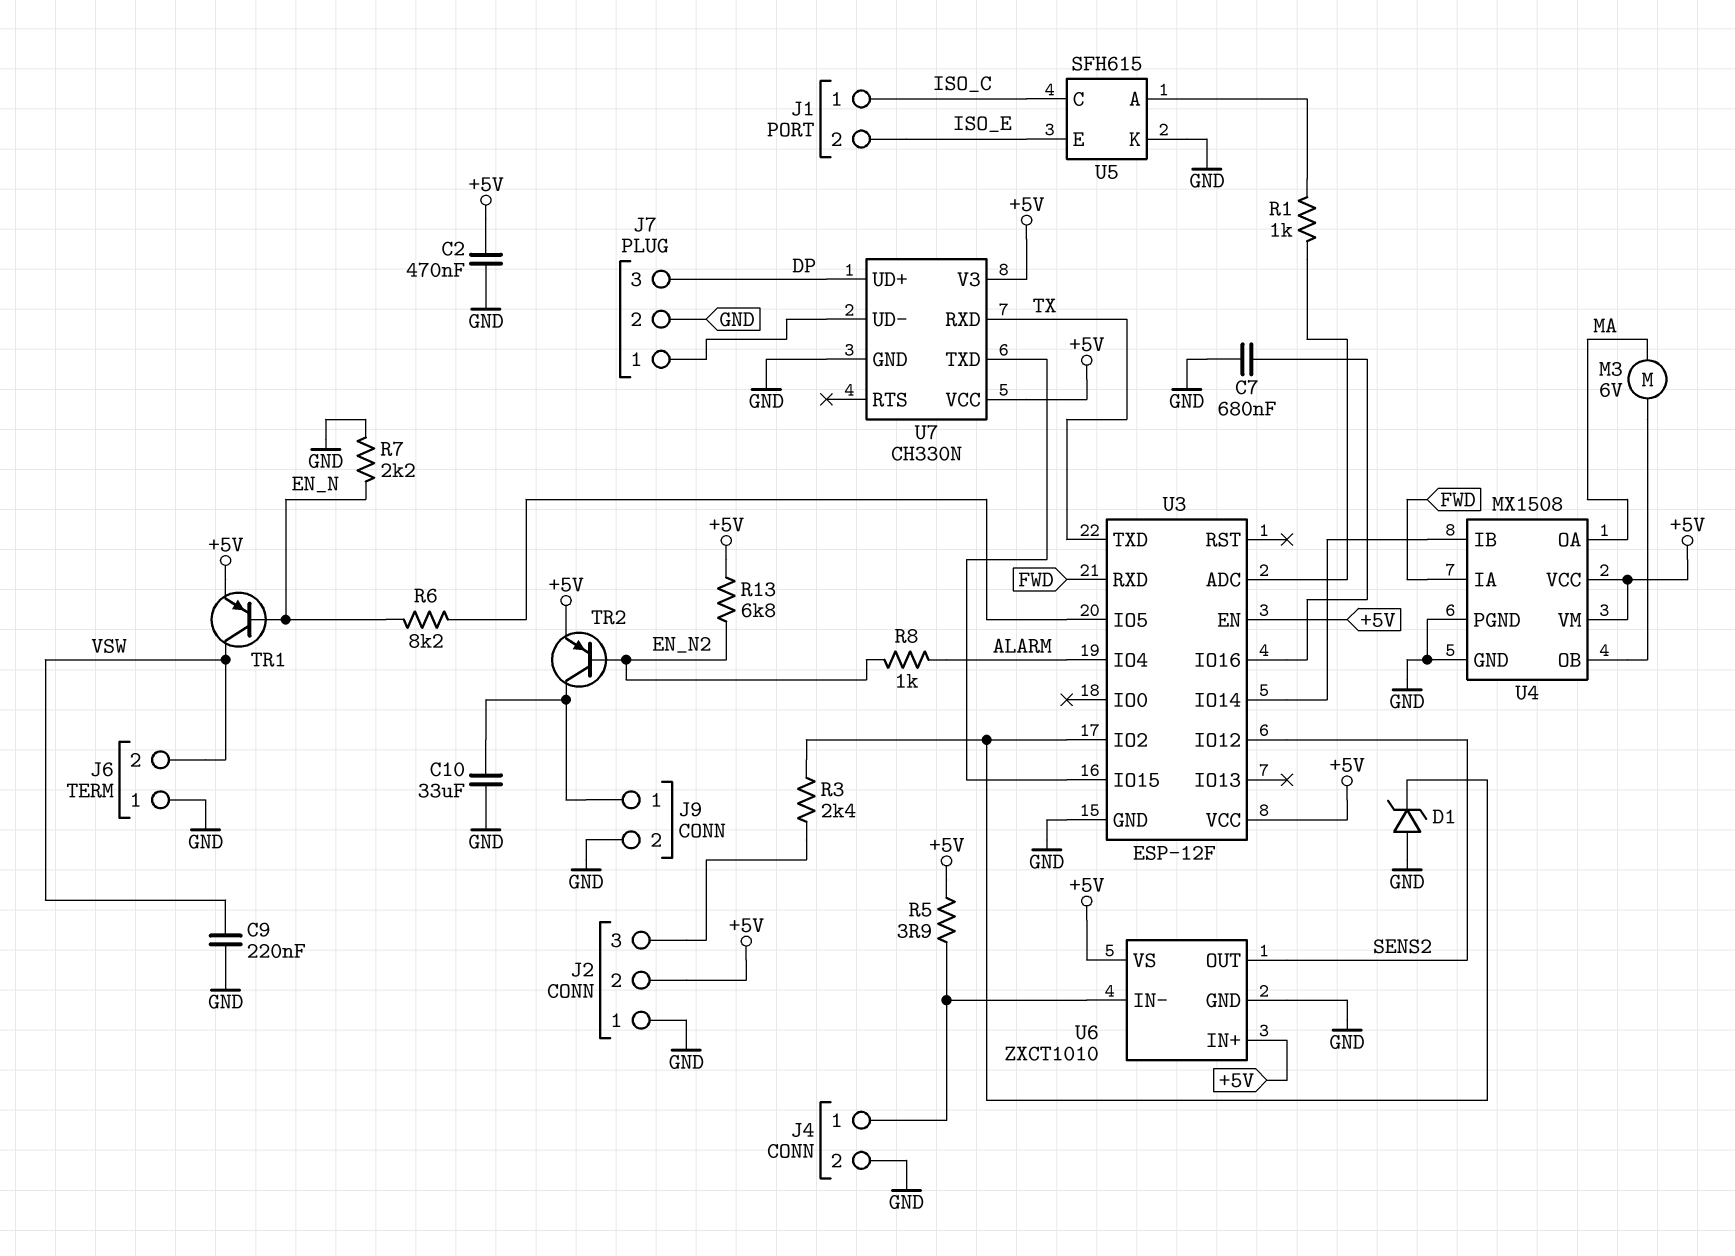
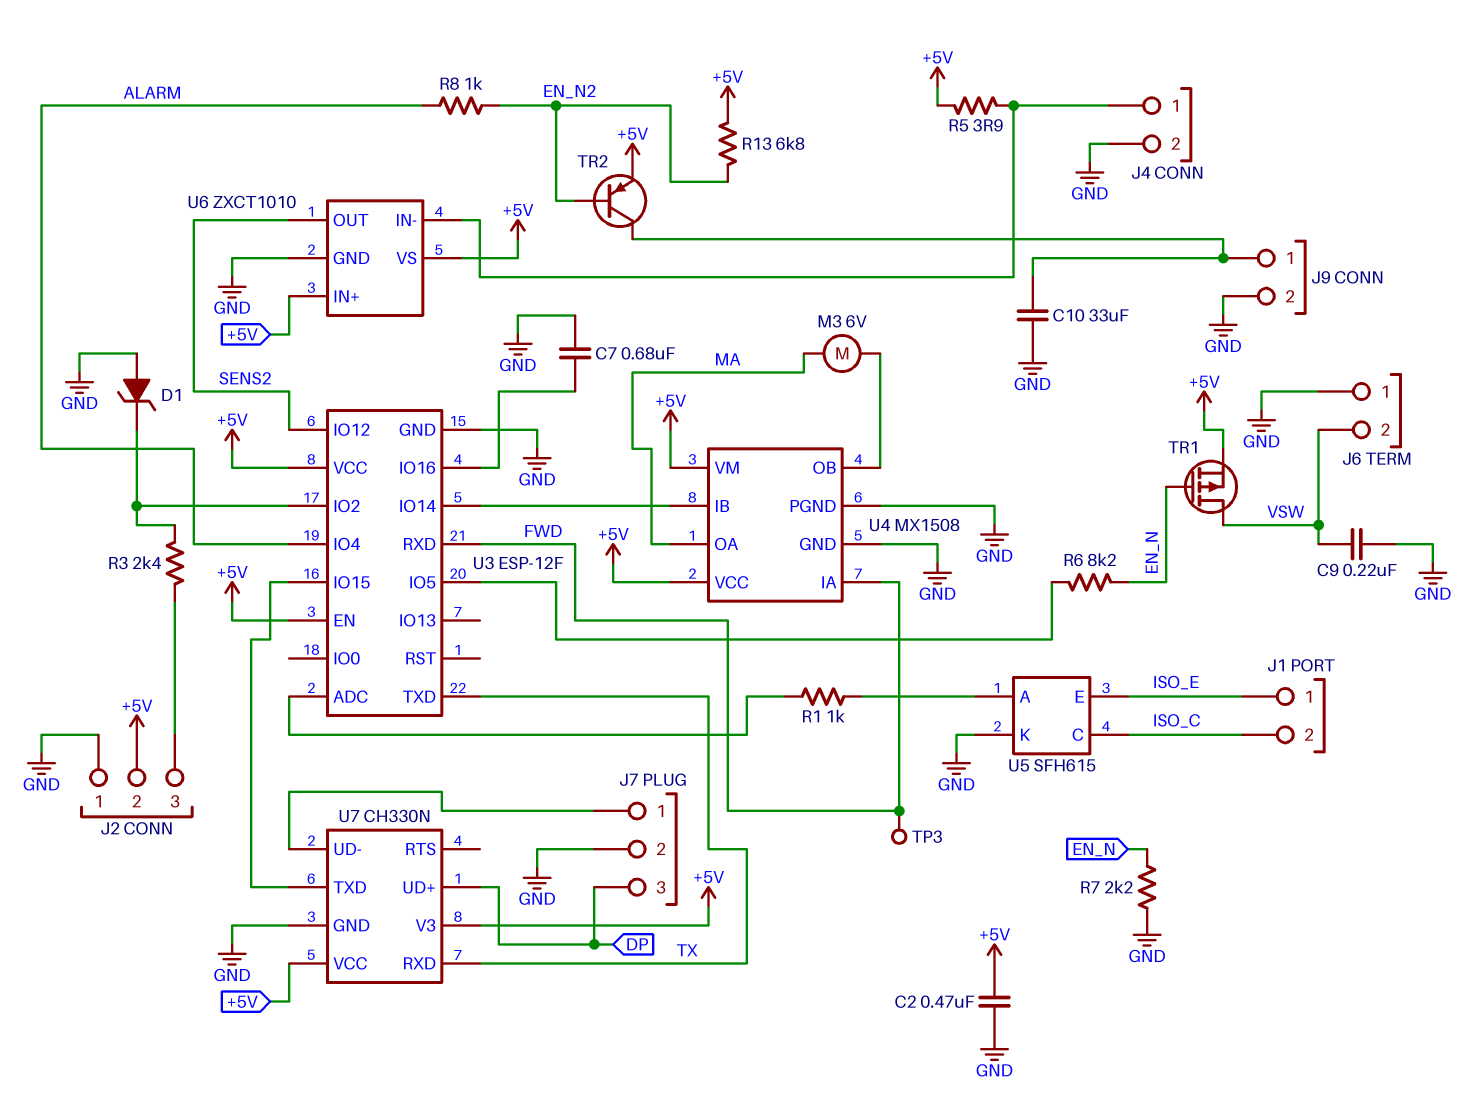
J1 pin 1: ISO_C -> ISO_E
J1 pin 2: ISO_E -> ISO_C
TP3: none -> test point (FWD)
TR1: PNP (B EN_N, C VSW, E +5V) -> PMOS (G EN_N, D VSW, S +5V)

